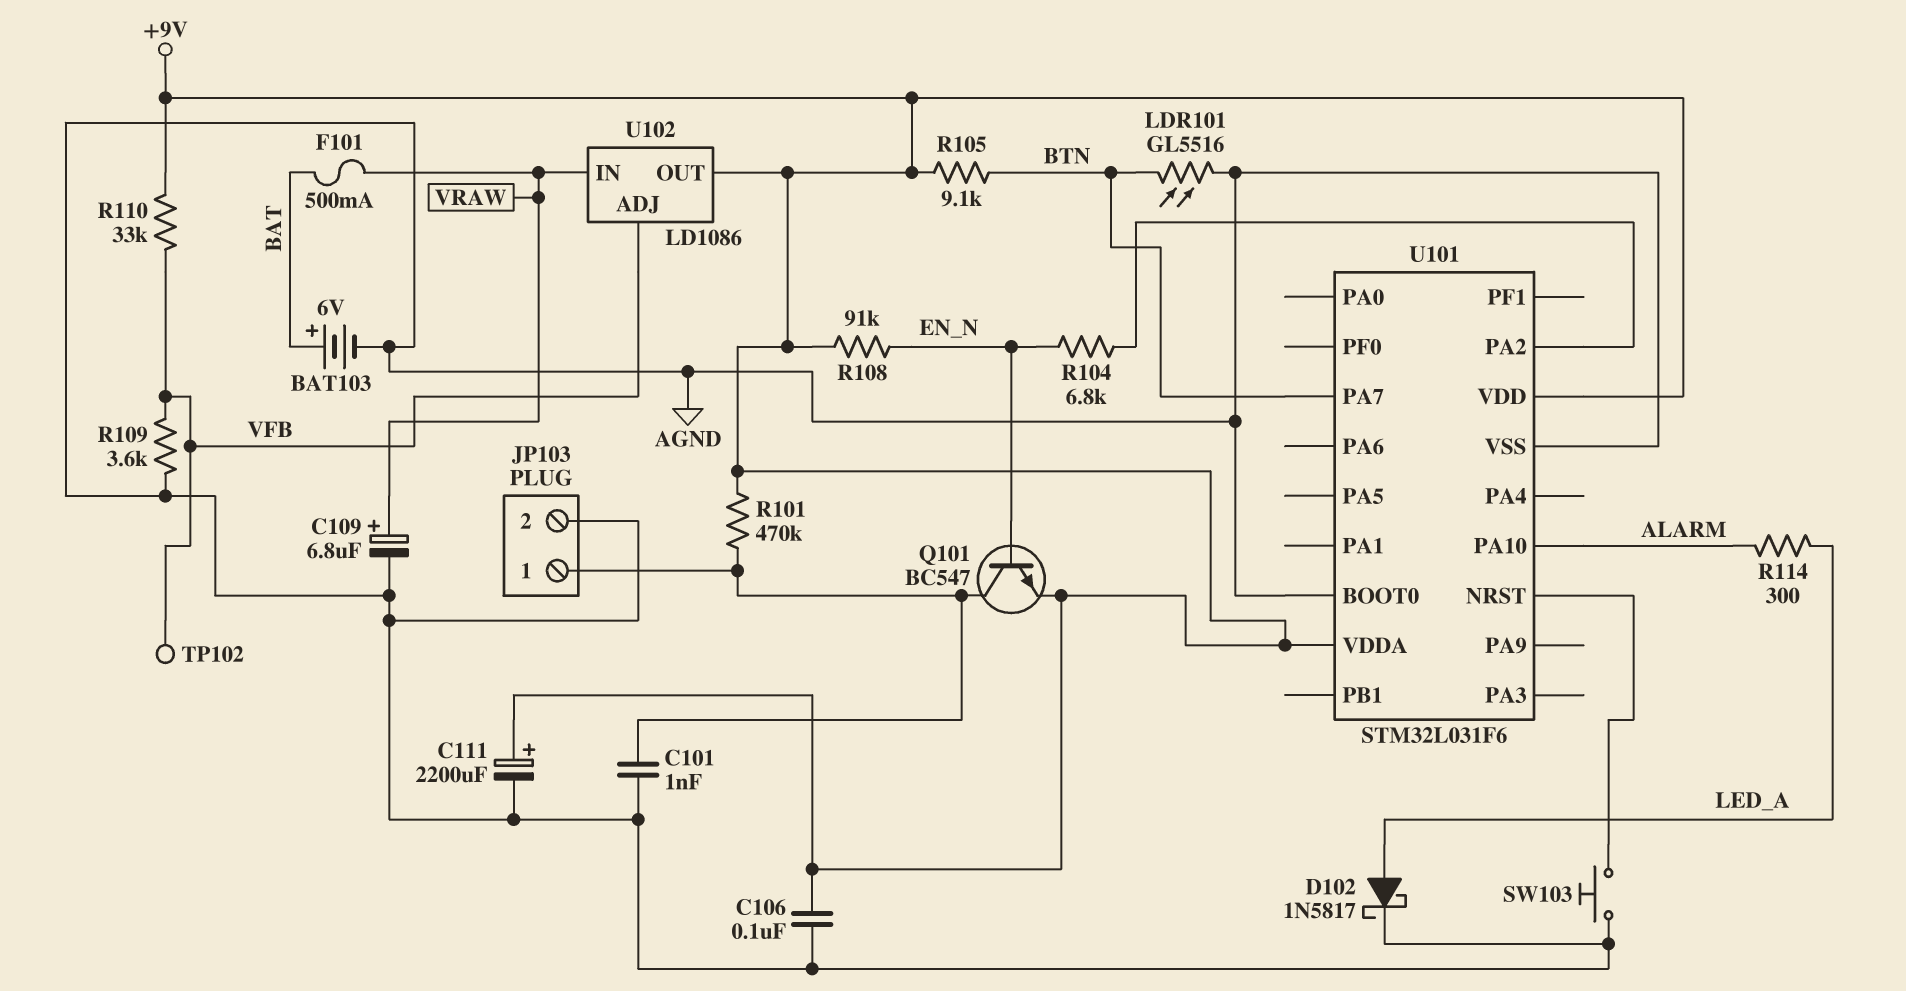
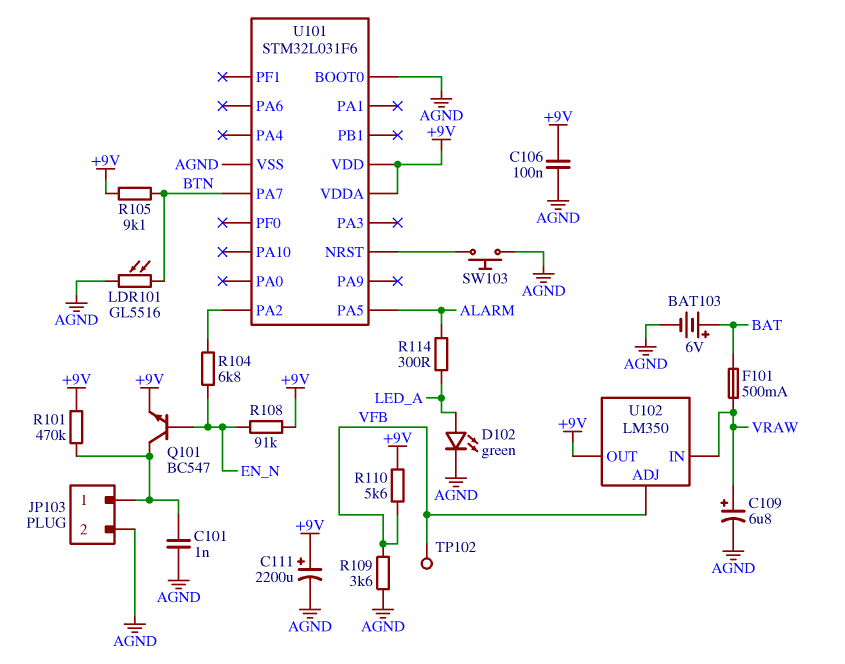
D102: schottky 1N5817 (A LED_A, K AGND) -> LED green (A LED_A, K AGND)
R110: 33k (+9V, VFB) -> 5.6k (+9V, VFB)
U101 pin PA5: none -> ALARM
U101 pin PA10: ALARM -> none
U102: LD1086 -> LM350

